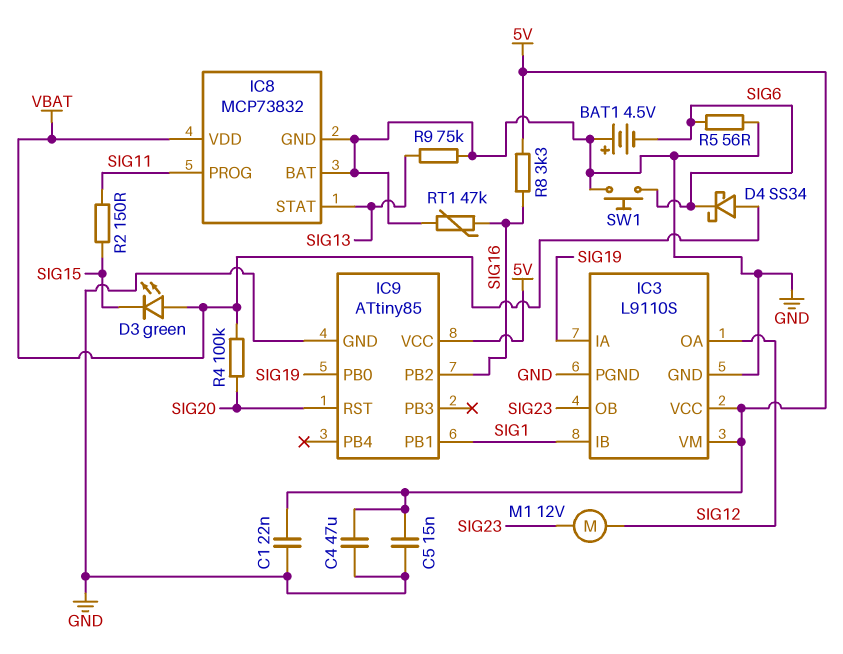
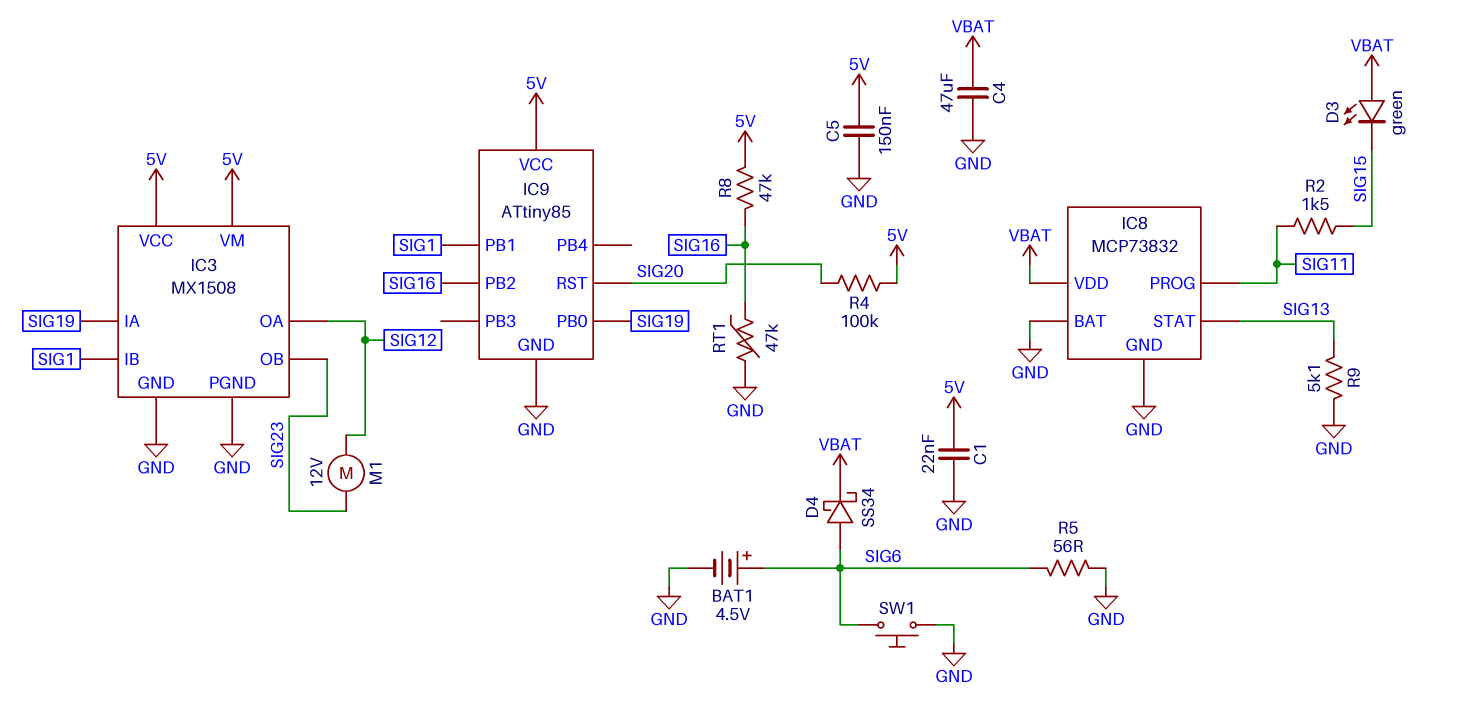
BAT1: 4.5V (plus GND, minus SIG6) -> 4.5V (plus SIG6, minus GND)
C4: 47uF (5V, GND) -> 47uF (GND, VBAT)
C5: 15nF (5V, GND) -> 150nF (5V, GND)
D4: schottky SS34 (A VBAT, K SIG6) -> schottky SS34 (A SIG6, K VBAT)
IC3: L9110S -> MX1508
R2: 150 (SIG11, SIG15) -> 1.5k (SIG11, SIG15)
R4: 100k (SIG20, VBAT) -> 100k (5V, SIG20)
R8: 3.3k (5V, SIG16) -> 47k (5V, SIG16)
R9: 75k (GND, SIG13) -> 5.1k (GND, SIG13)

